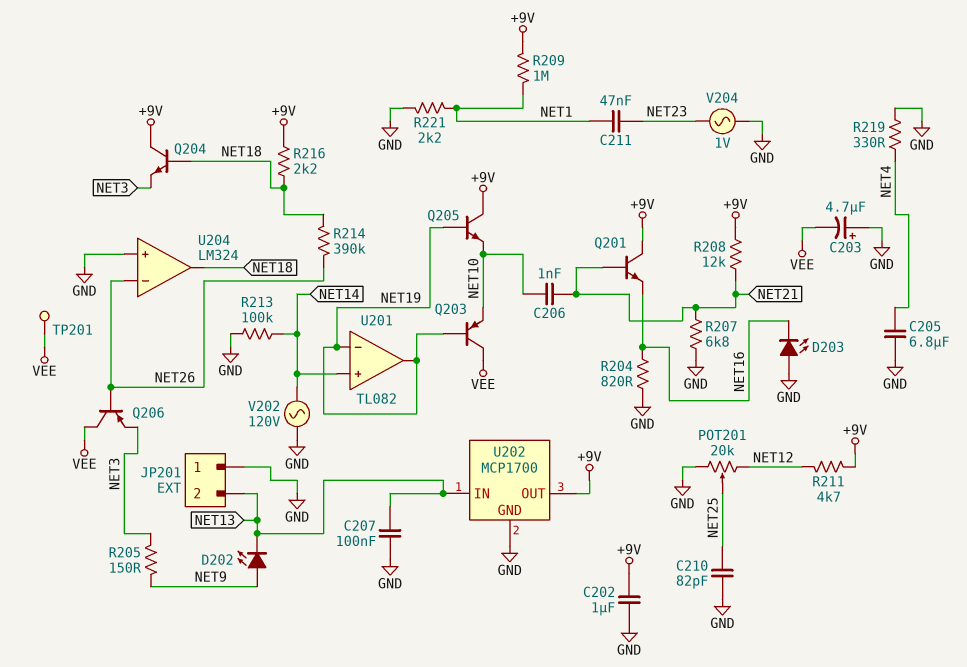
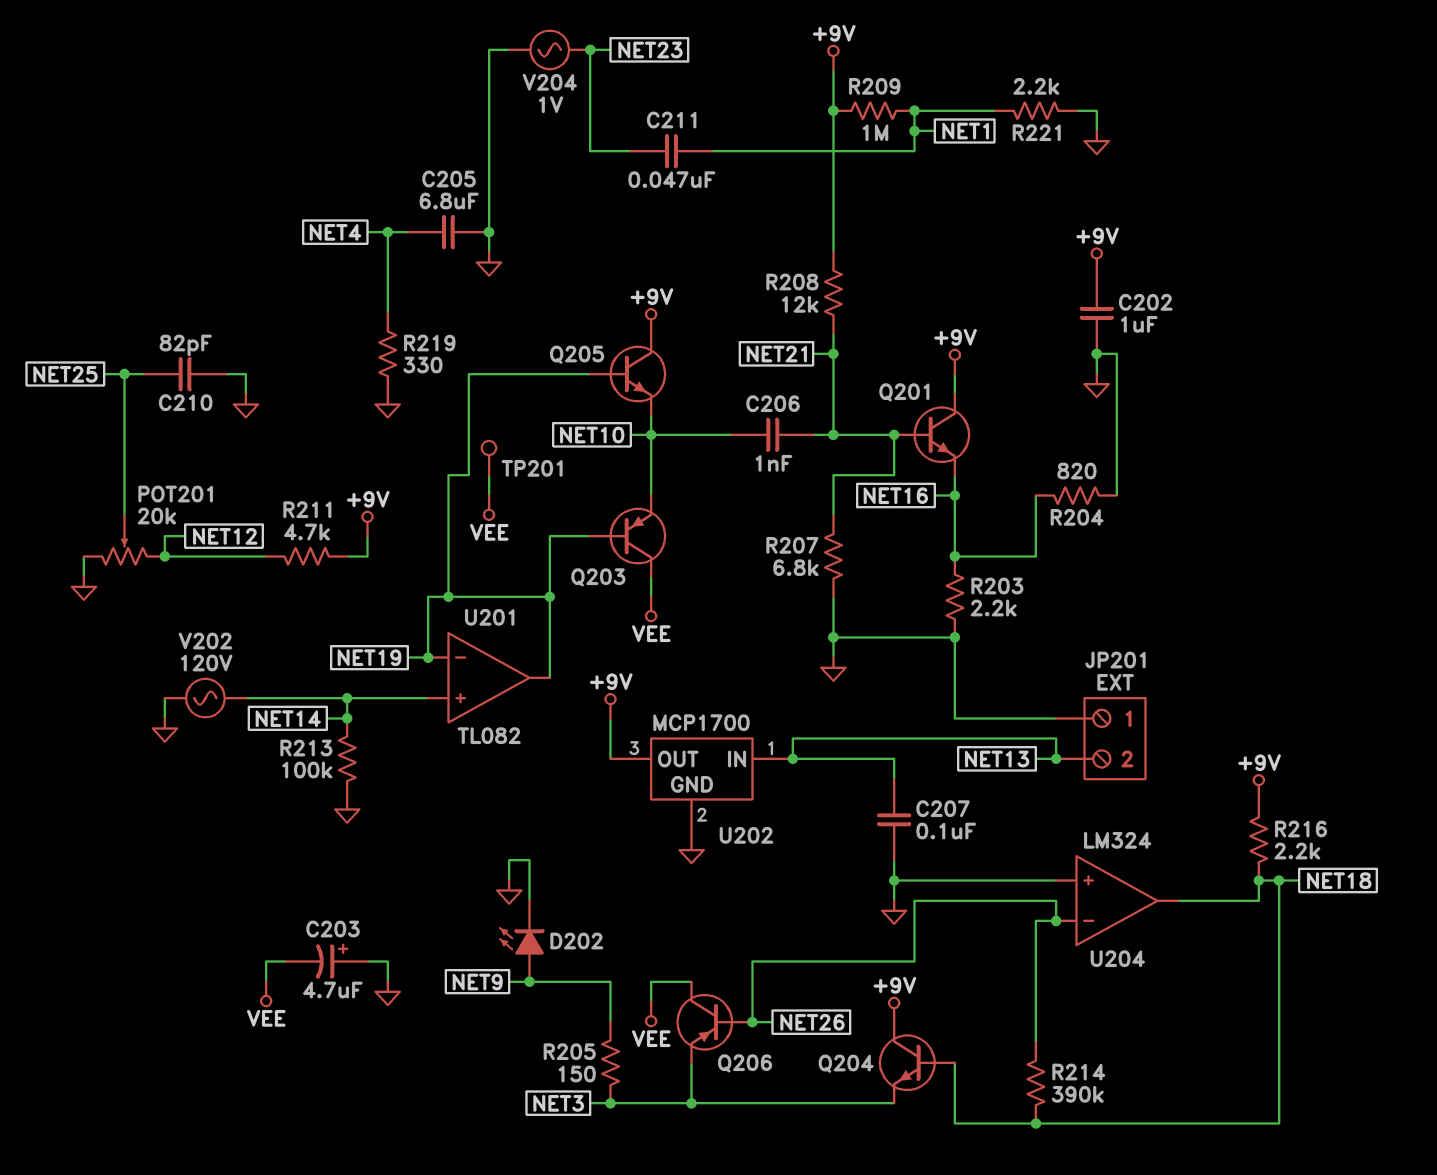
D202: LED (A NET9, K NET13) -> LED (A NET9, K GND)
D203: LED (A GND, K NET16) -> none
R203: none -> 2.2k (GND, NET16)

